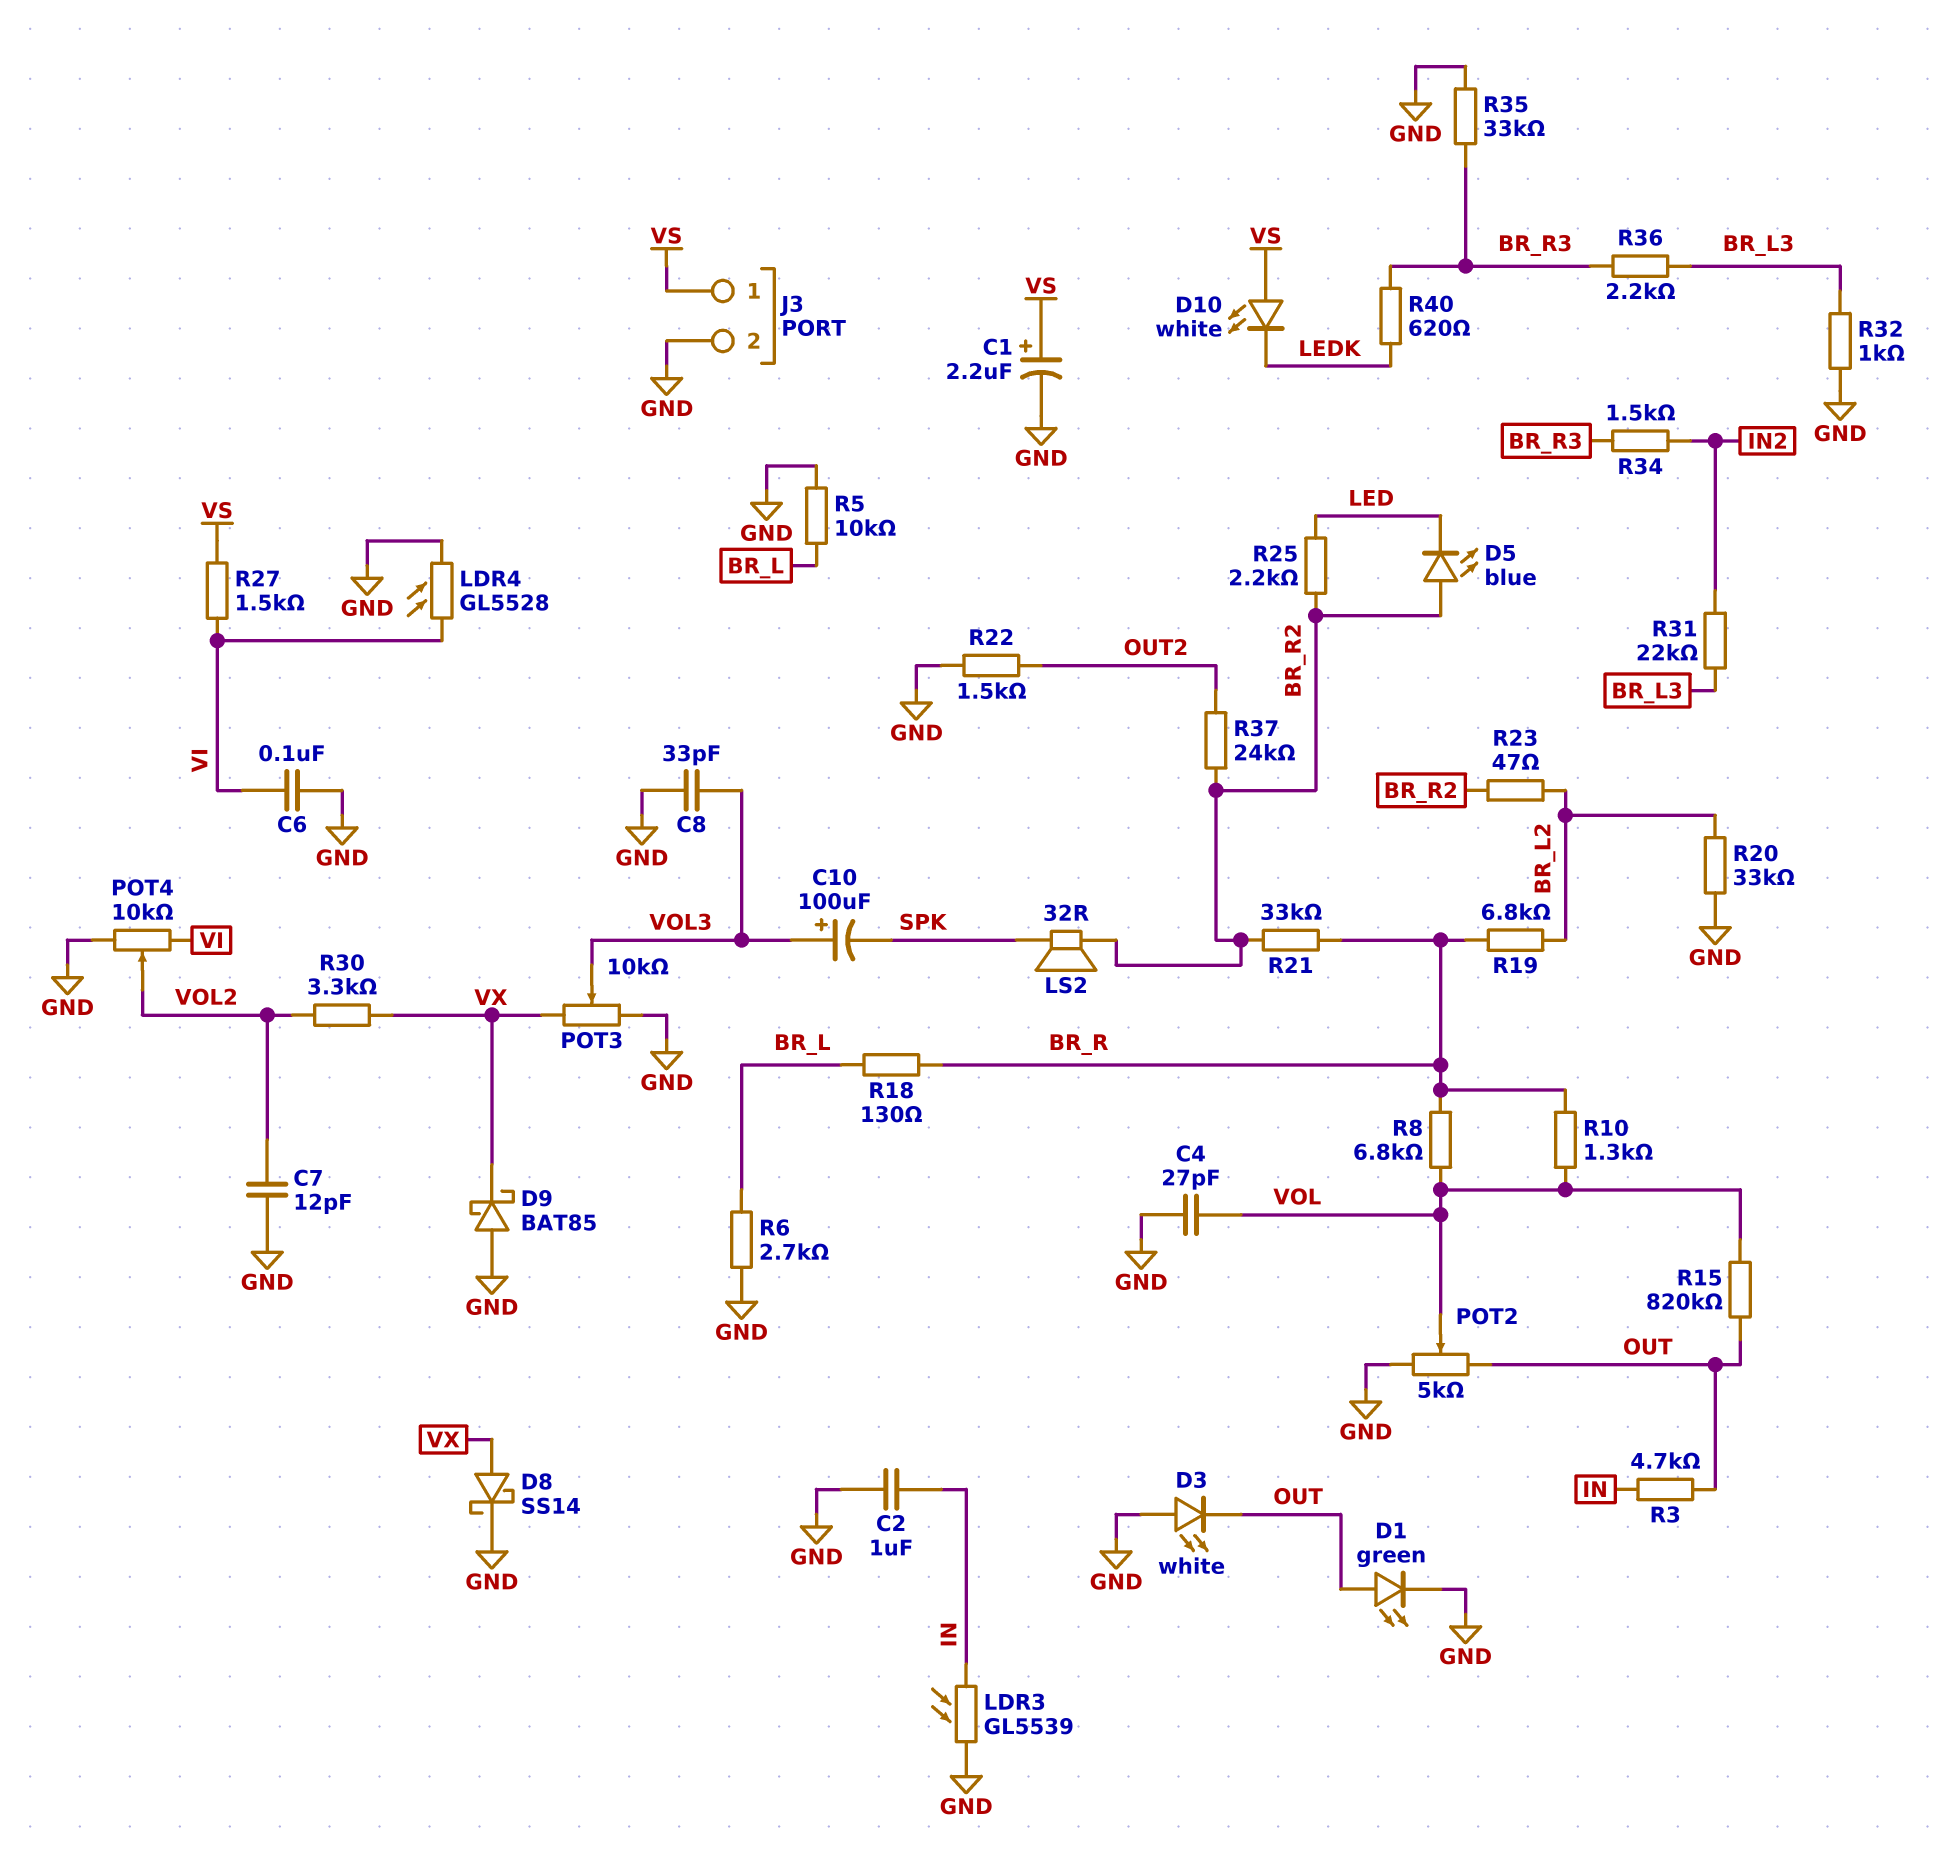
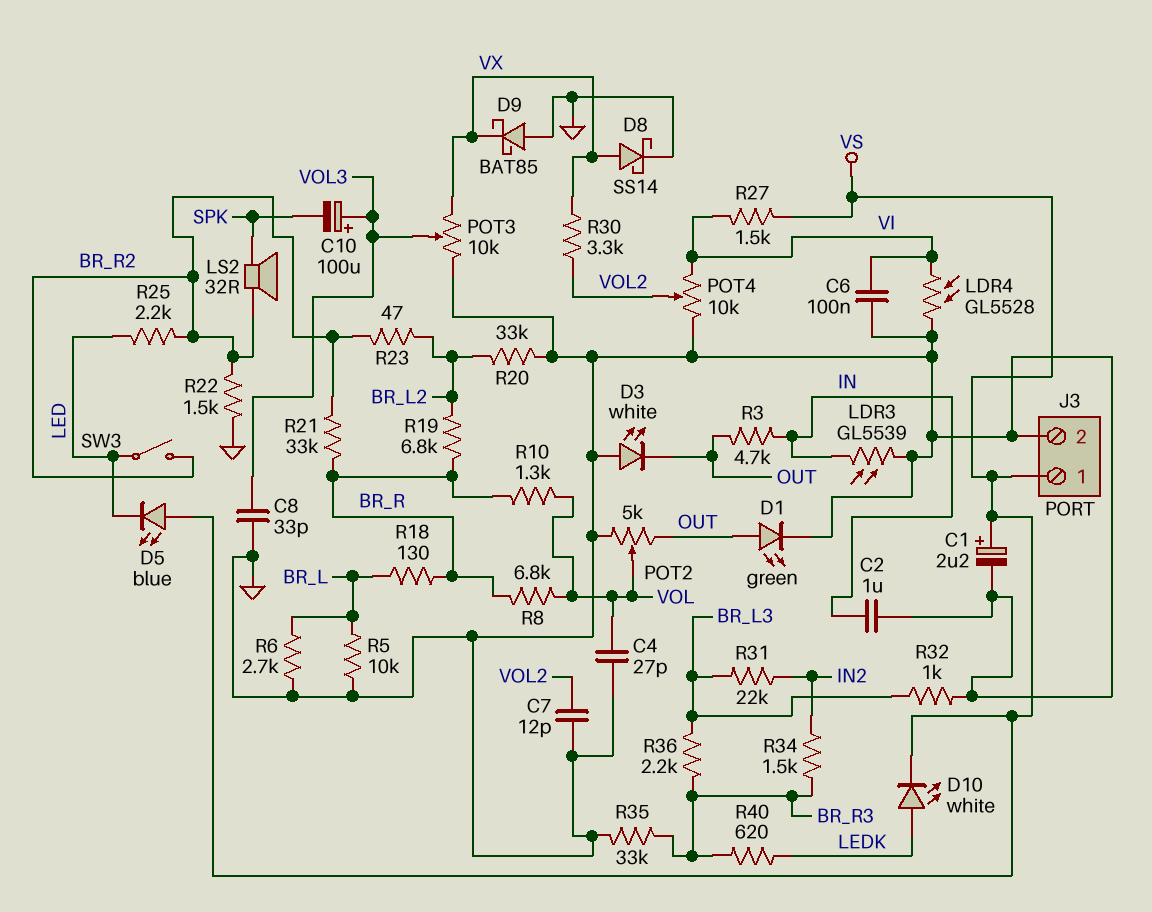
D5: LED blue (A BR_R2, K LED) -> LED blue (A VS, K LED)
D10: LED white (A VS, K LEDK) -> LED white (A LEDK, K VS)
R15: 820k (OUT, VOL) -> none
R22: 1.5k (GND, OUT2) -> 1.5k (BR_R2, GND)
R37: 24k (BR_R2, OUT2) -> none
SW3: none -> switch (BR_R2, LED)

